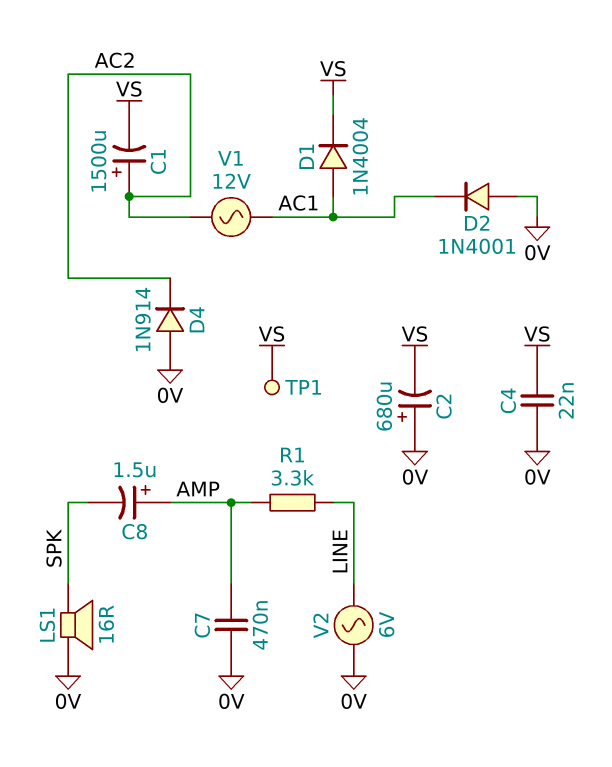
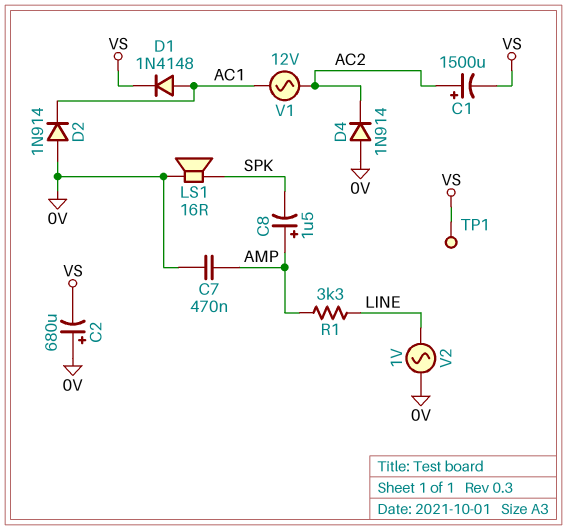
C4: 22nF (0V, VS) -> none
D1: diode 1N4004 (A AC1, K VS) -> diode 1N4148 (A AC1, K VS)
D2: diode 1N4001 (A 0V, K AC1) -> diode 1N914 (A 0V, K AC1)
V2: AC 6V (0V, LINE) -> AC 1V (0V, LINE)

